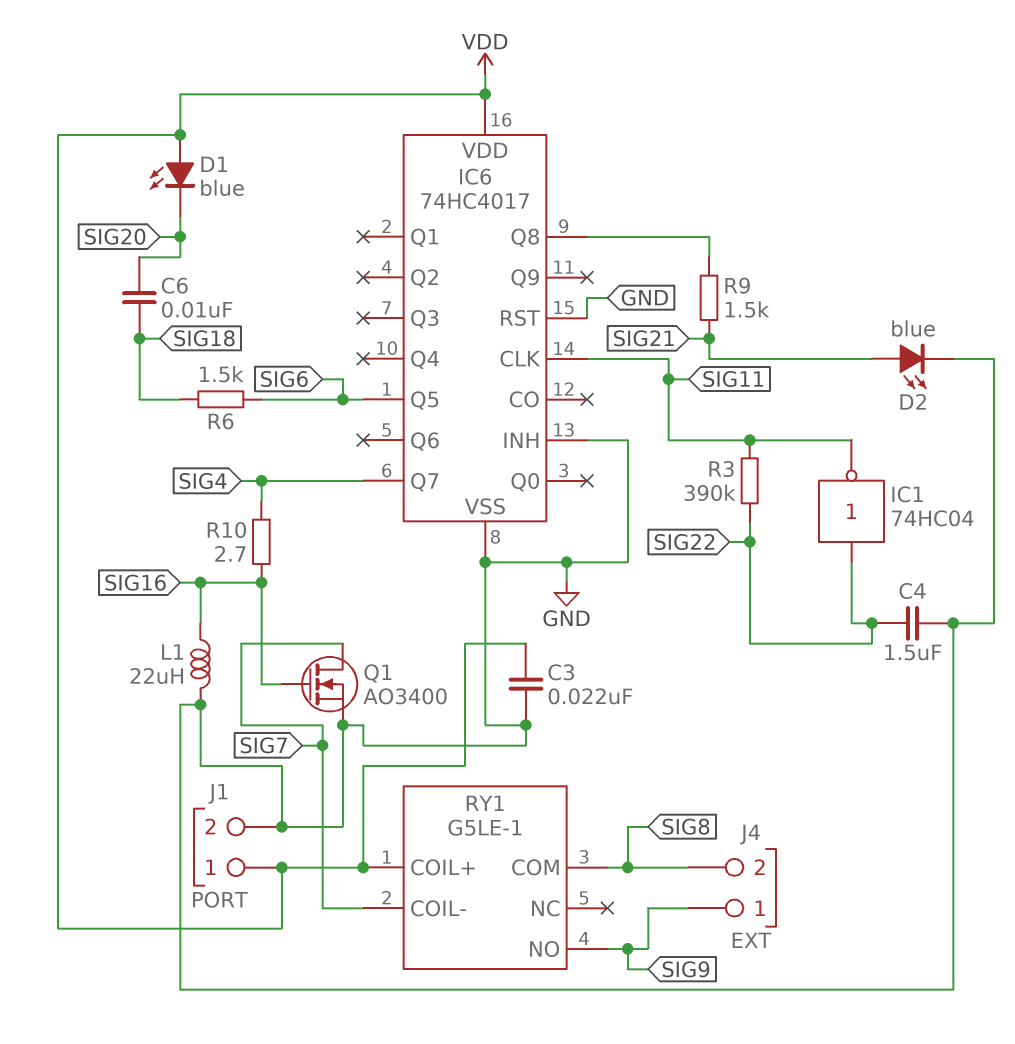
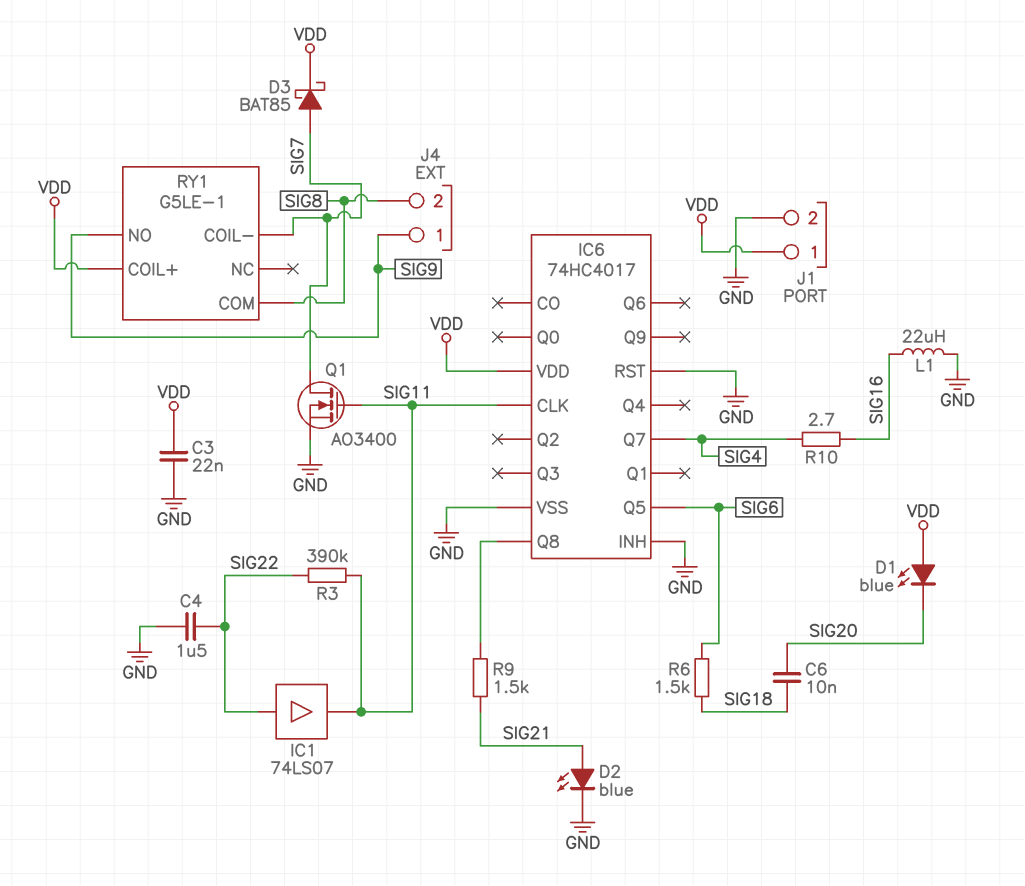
D3: none -> schottky BAT85 (A SIG7, K VDD)
IC1: NOT 74HC04 (in SIG22, out SIG11) -> buffer 74LS07 (in SIG22, out SIG11)
Q1: NMOS AO3400 (G SIG16, D SIG7, S GND) -> NMOS AO3400 (G SIG11, D SIG7, S GND)

